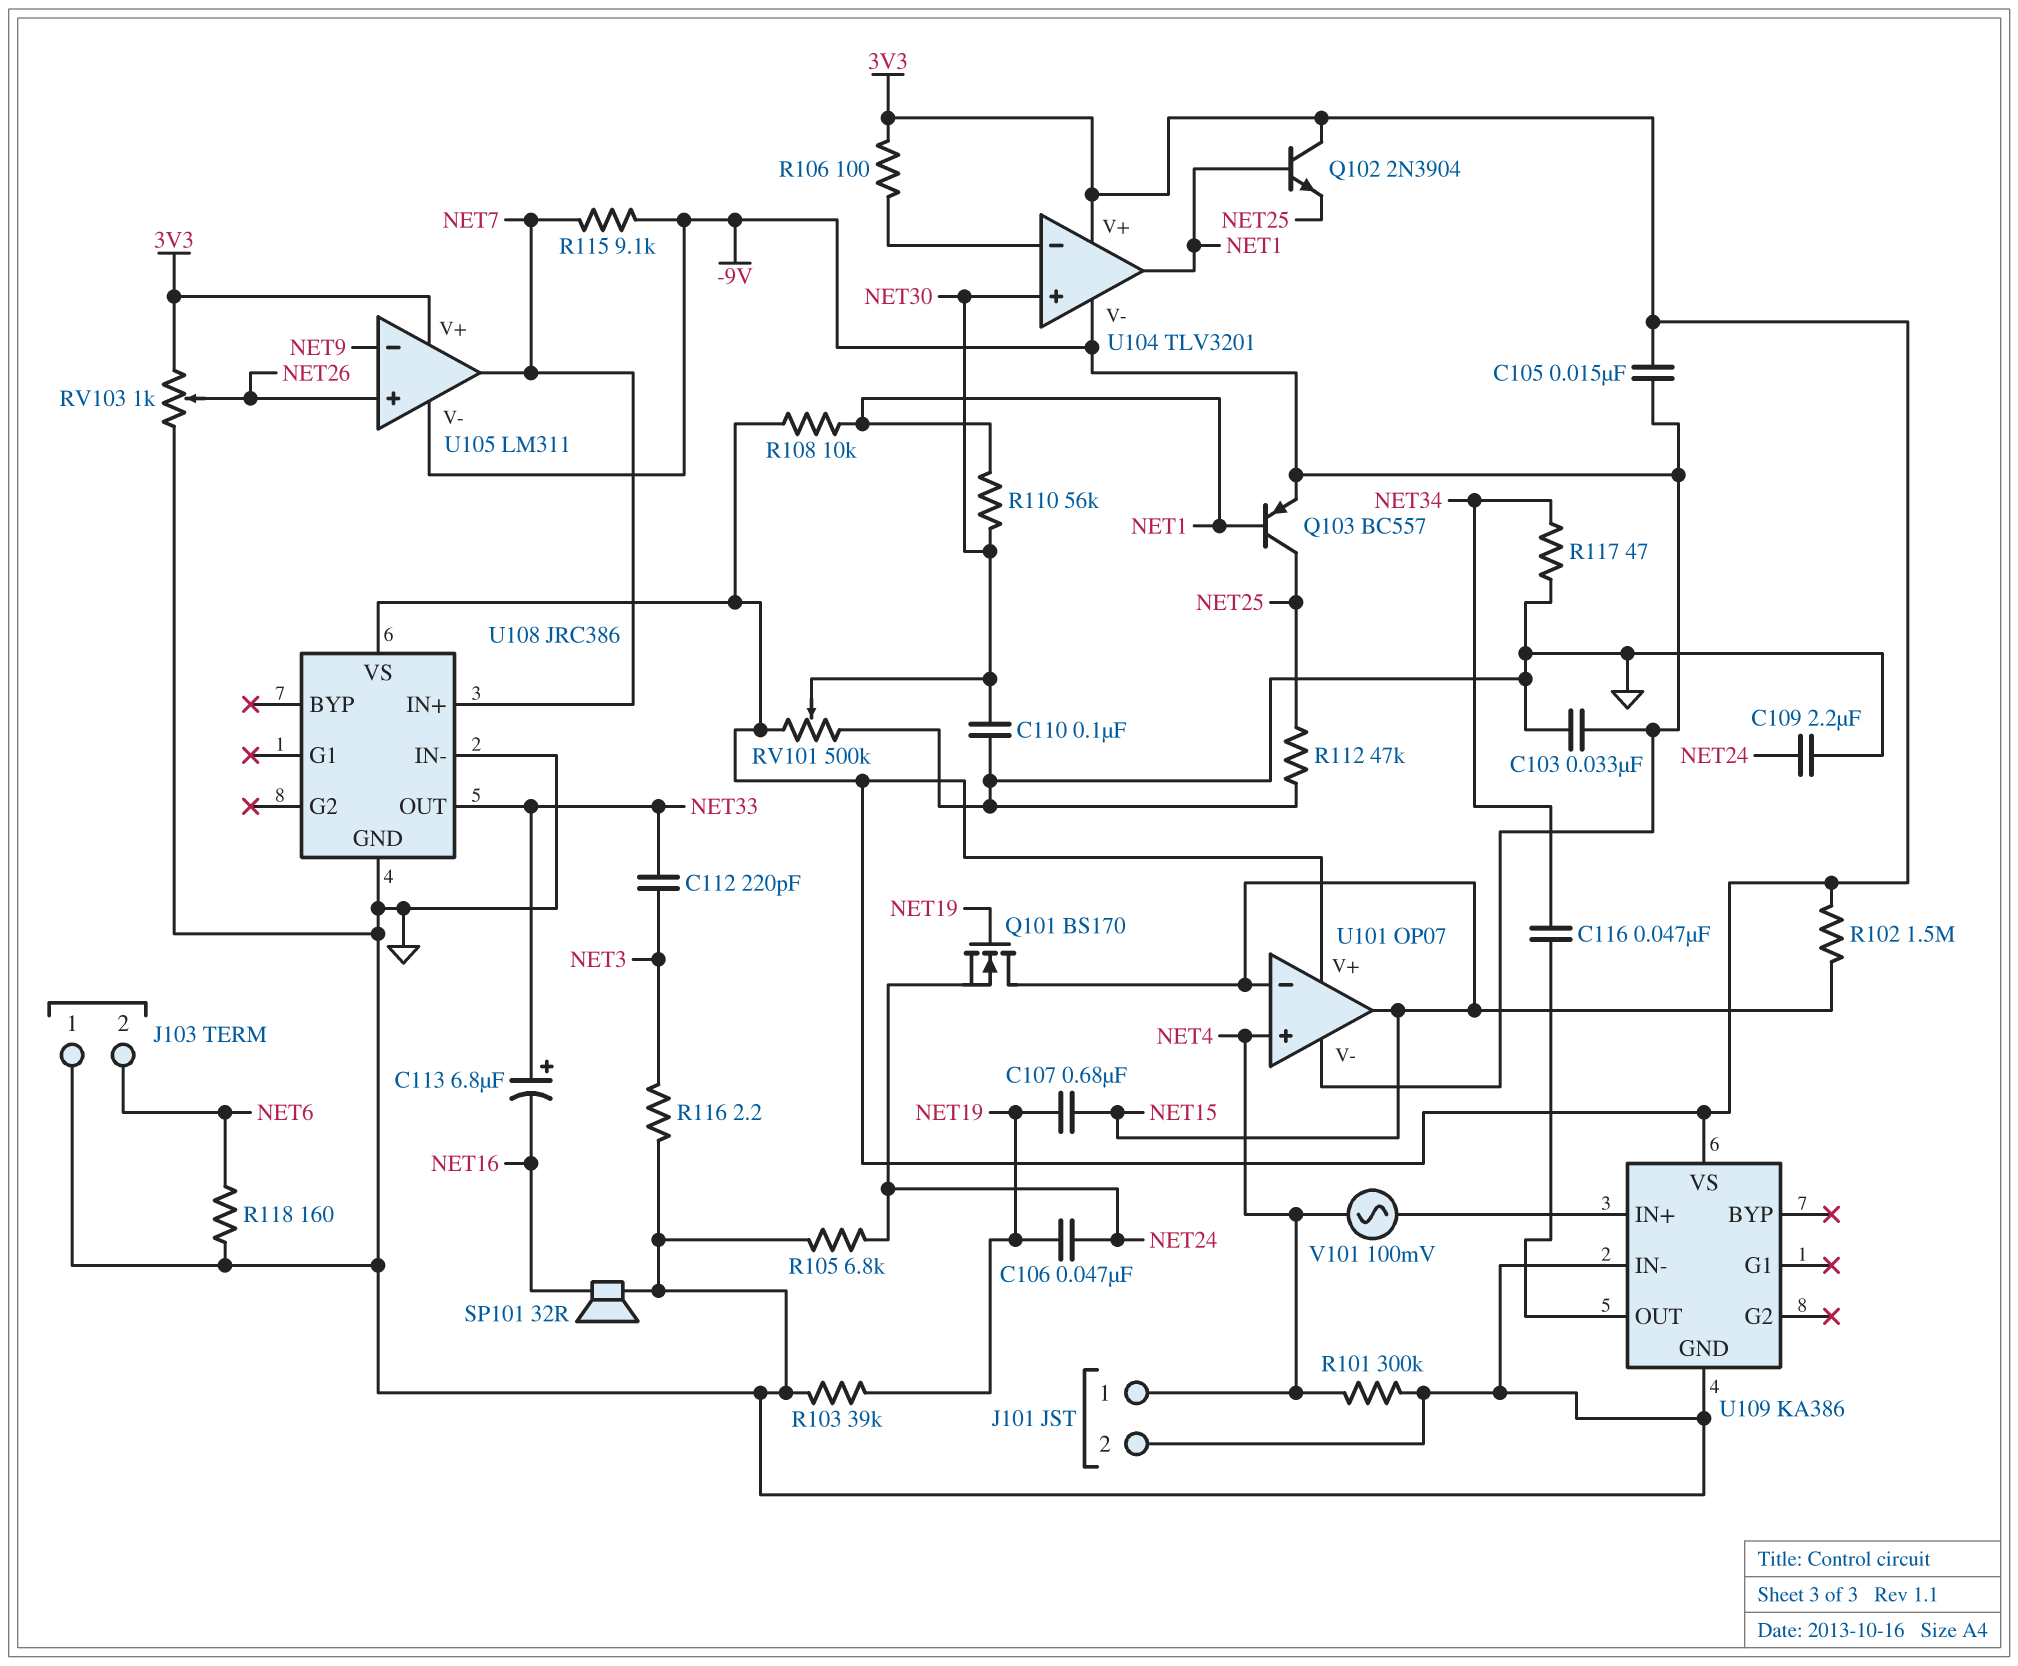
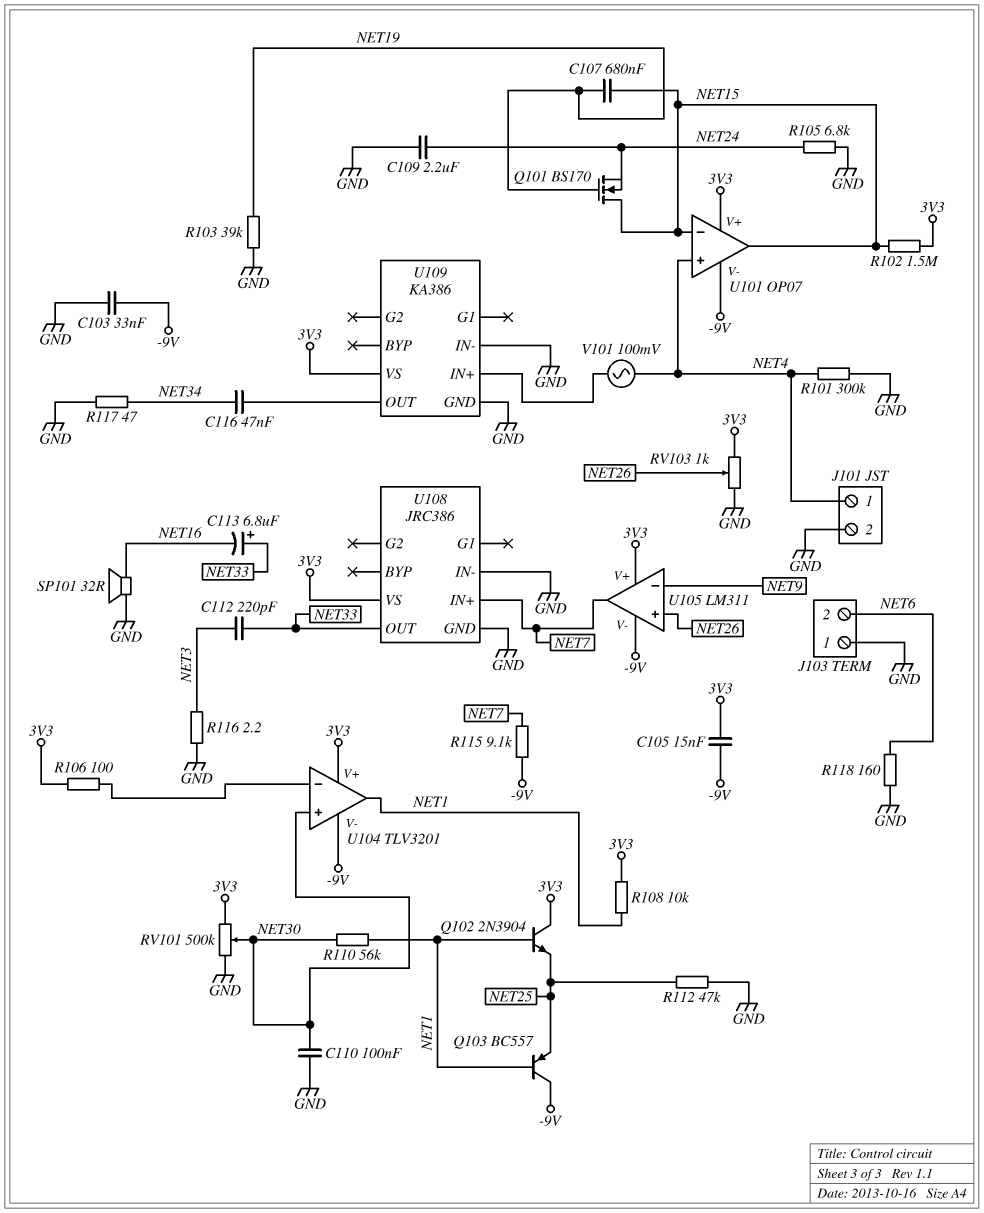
C106: 47nF (NET19, NET24) -> none
Q103: PNP BC557 (B NET1, C NET25, E -9V) -> PNP BC557 (B NET1, C -9V, E NET25)

